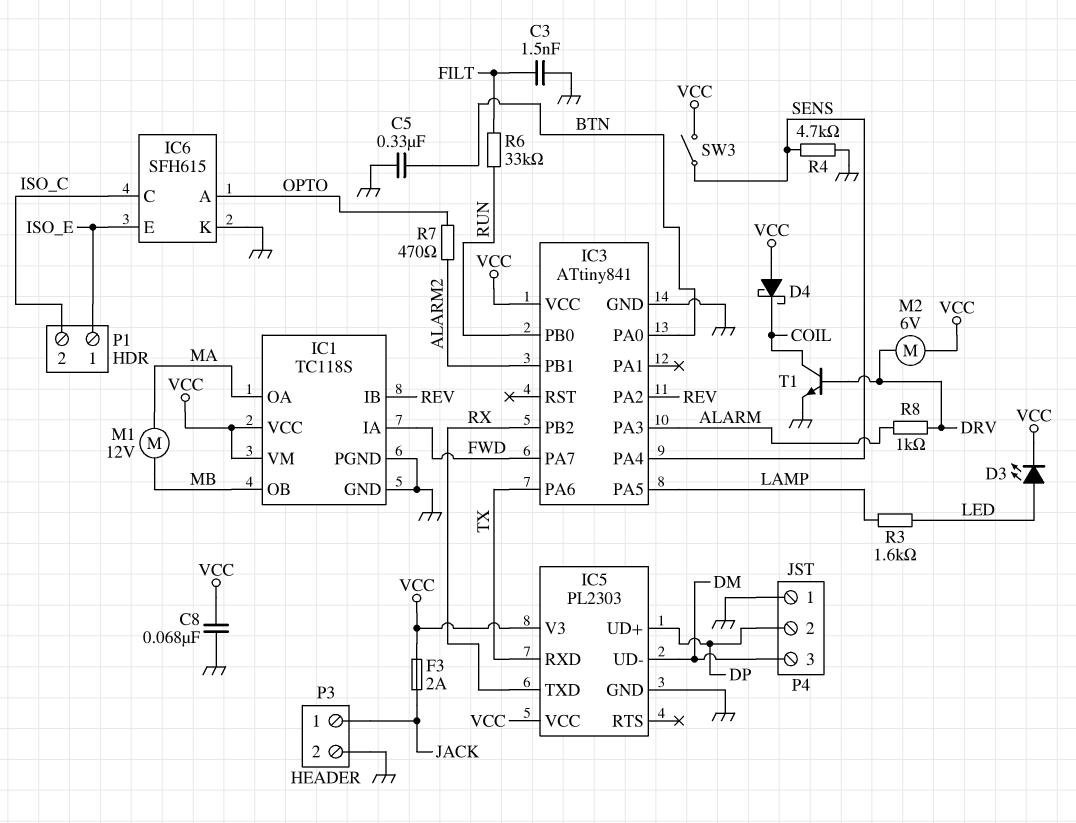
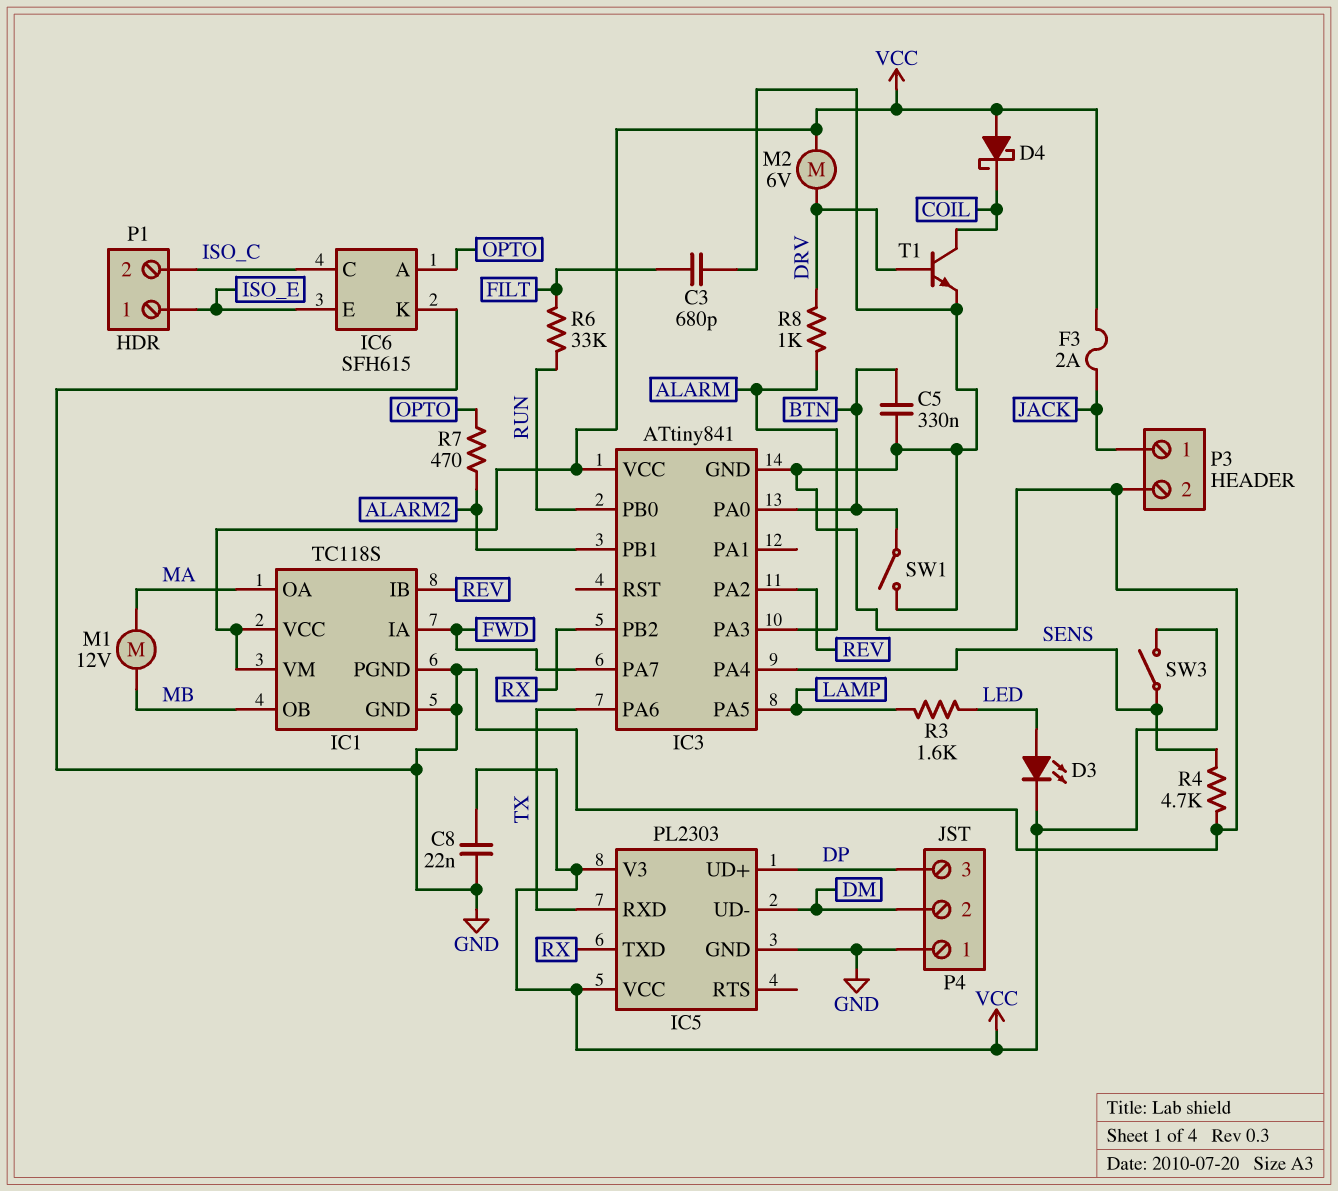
C3: 1.5nF (FILT, GND) -> 680pF (FILT, GND)
C8: 68nF (GND, VCC) -> 22nF (GND, VCC)
P4 pin 2: DP -> DM
P4 pin 3: DM -> DP
SW1: none -> switch (BTN, GND)

